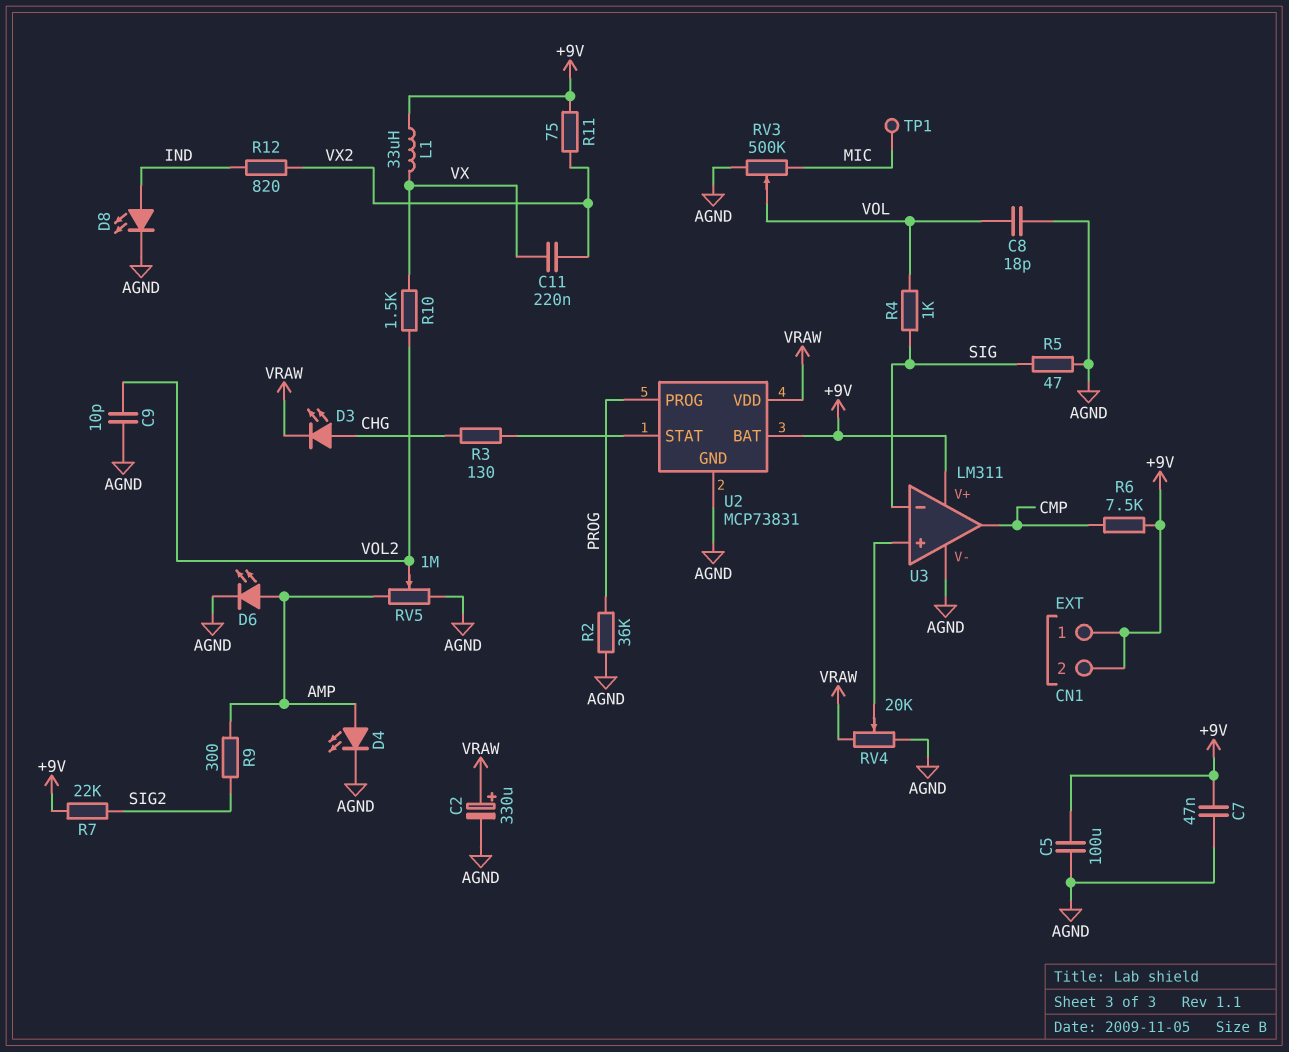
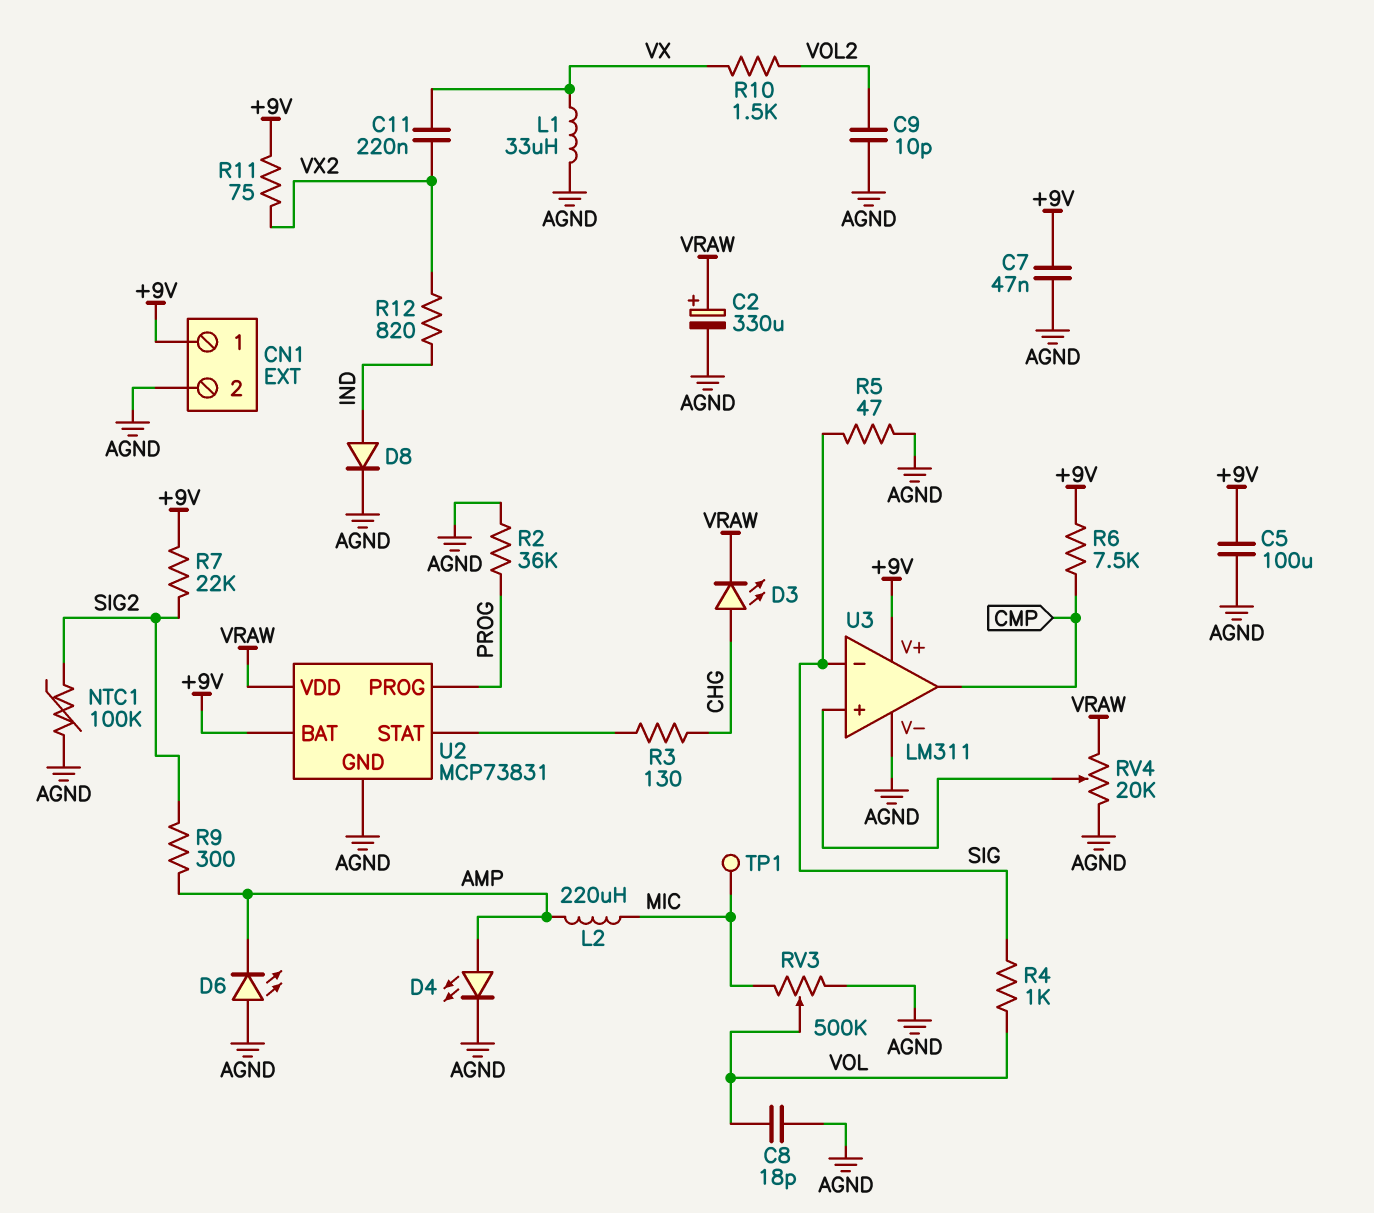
CN1 pin 2: +9V -> AGND
D6: LED (A AMP, K AGND) -> LED (A AGND, K AMP)
D8: LED (A IND, K AGND) -> diode (A IND, K AGND)
L1: 33uH (+9V, VX) -> 33uH (AGND, VX)
L2: none -> 220uH (AMP, MIC)
NTC1: none -> 100k (AGND, SIG2)
RV5: 1M (AGND, AMP, wiper VOL2) -> none

